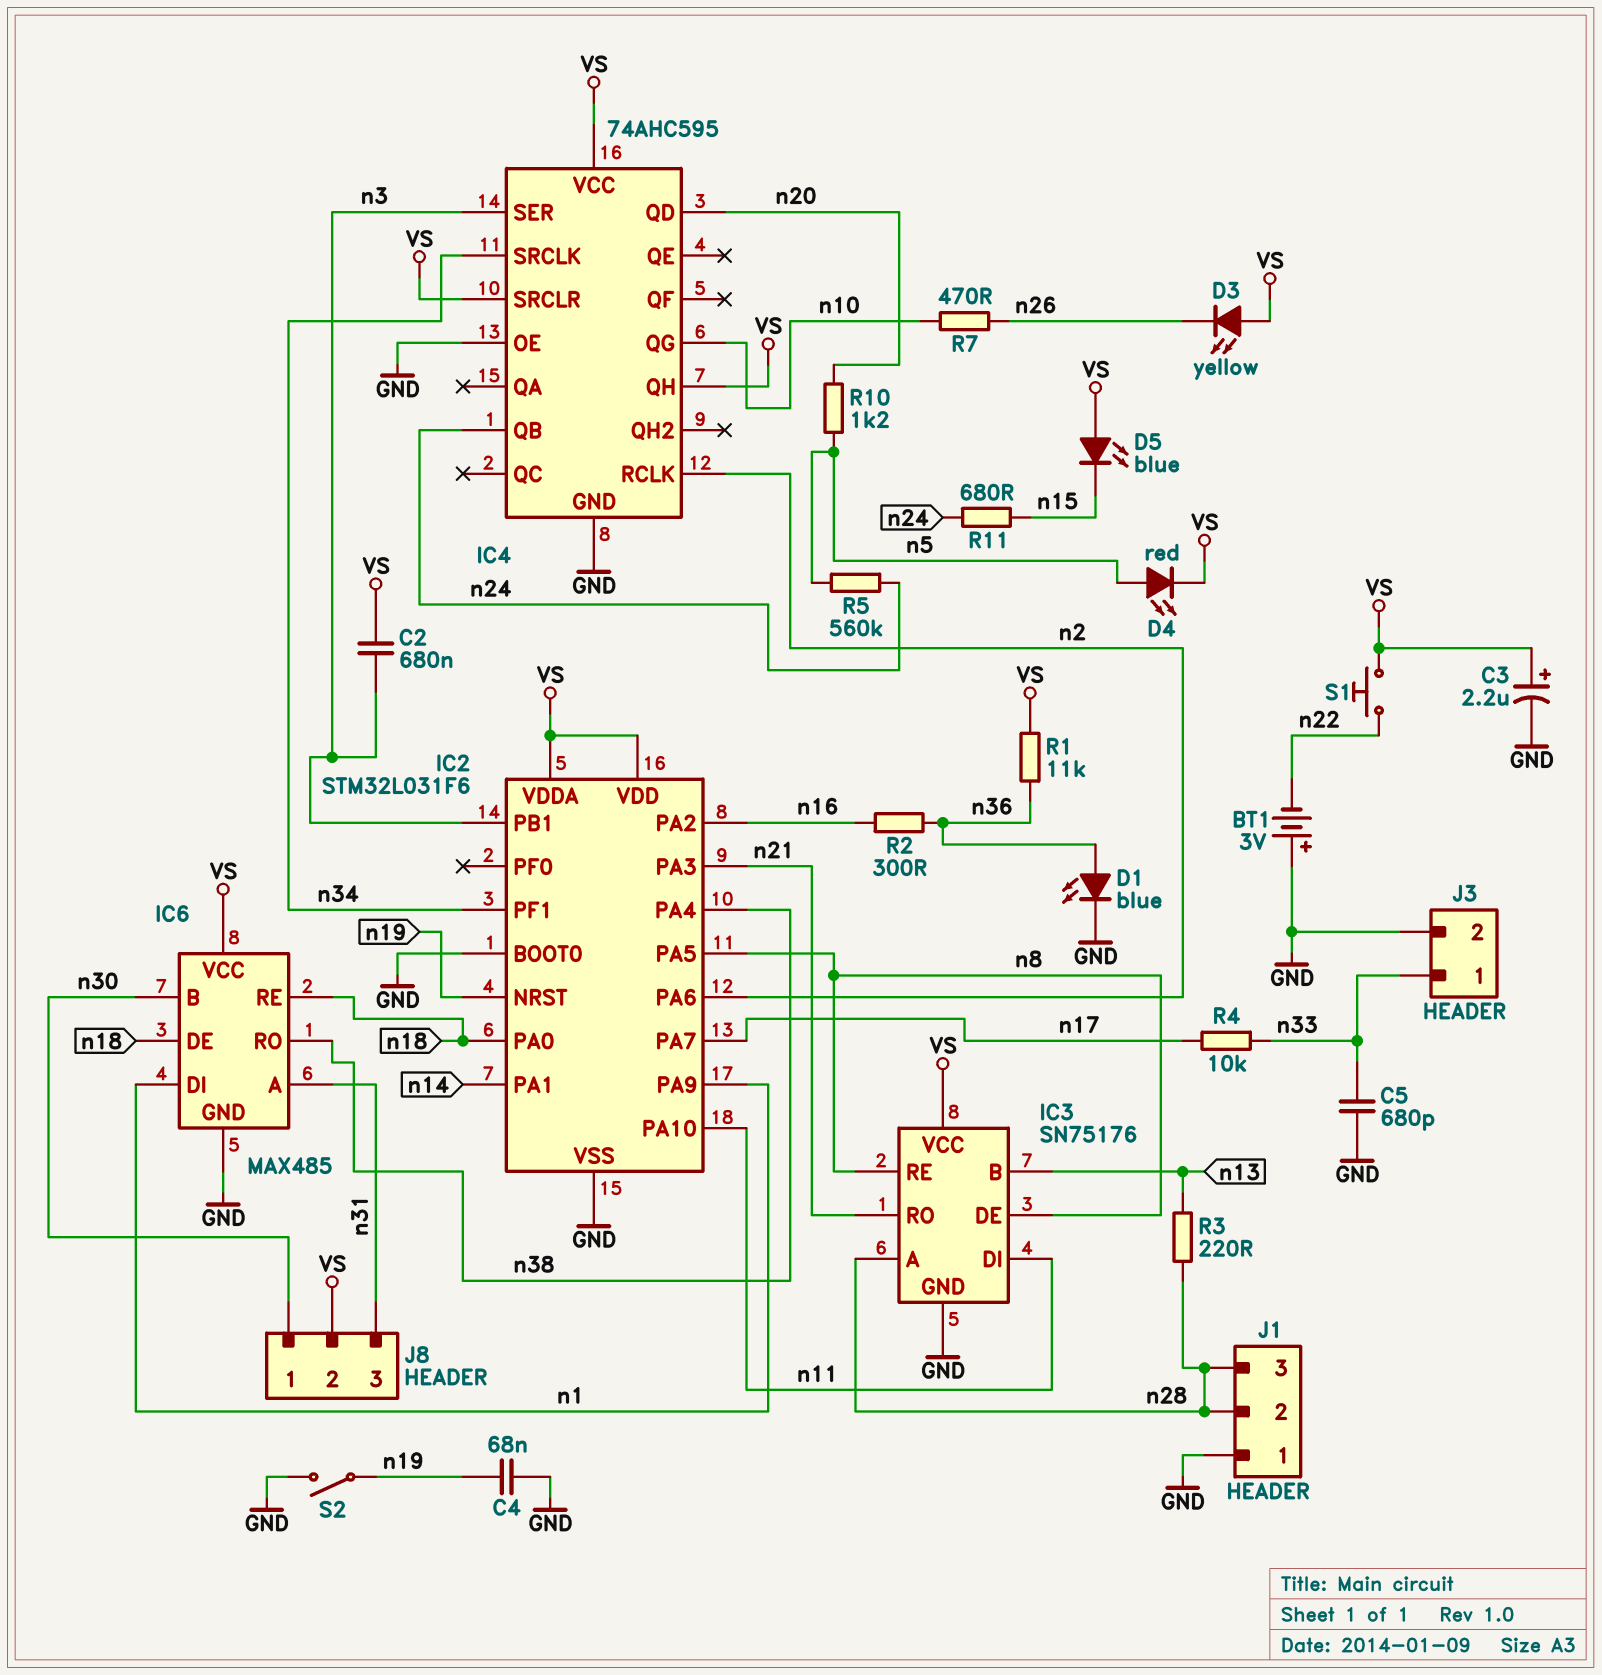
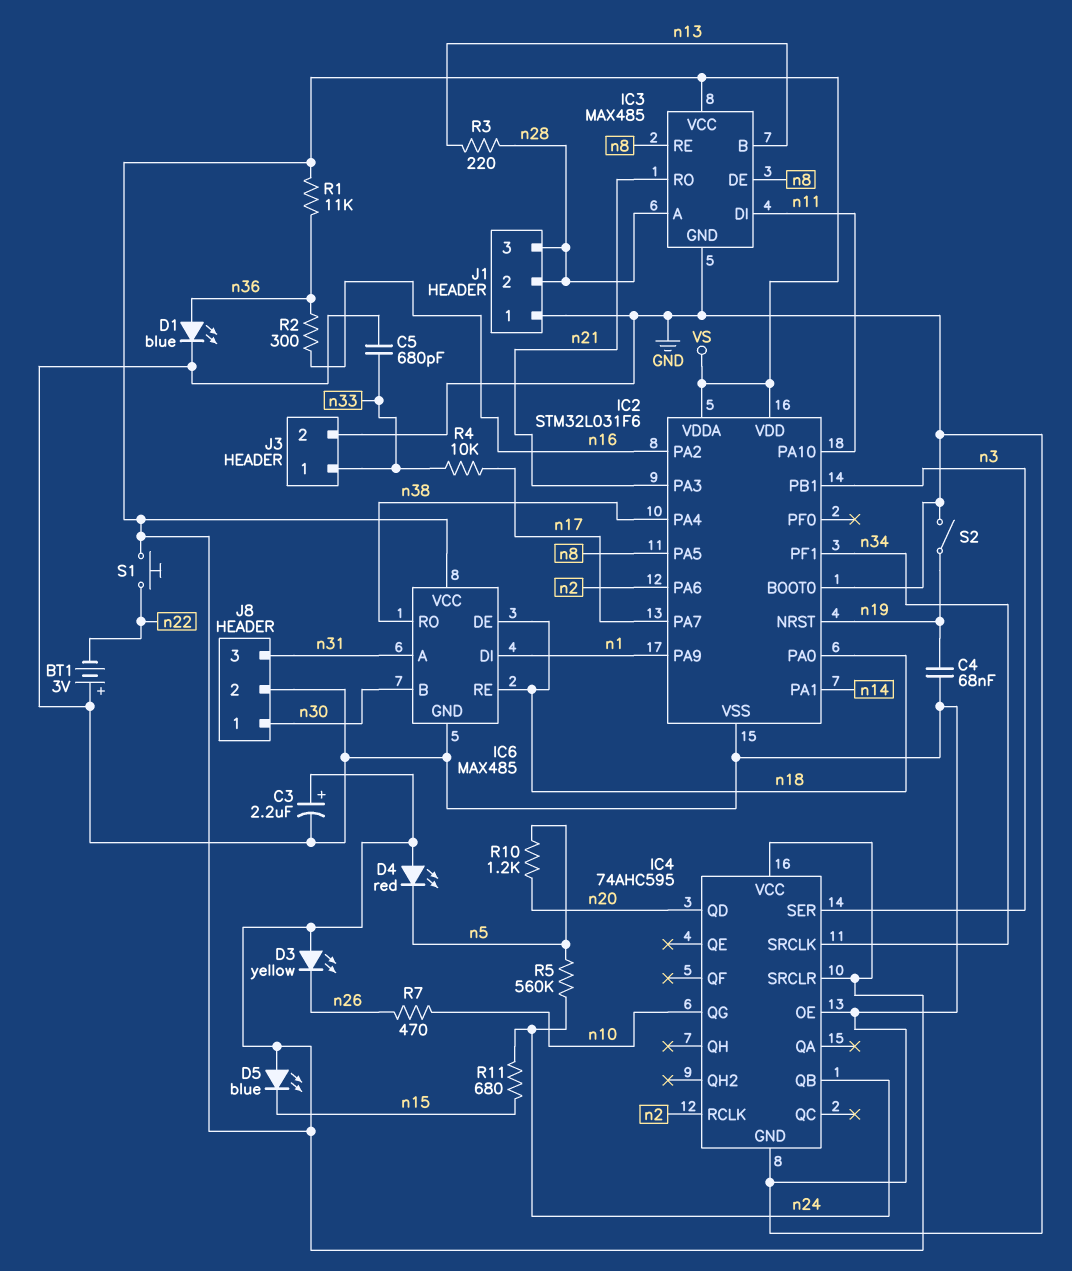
C2: 680nF (VS, n3) -> none
D4: LED red (A n5, K VS) -> LED red (A VS, K n5)
IC3: SN75176 -> MAX485
IC4 pin QH: VS -> none
J8 pin 2: VS -> GND

